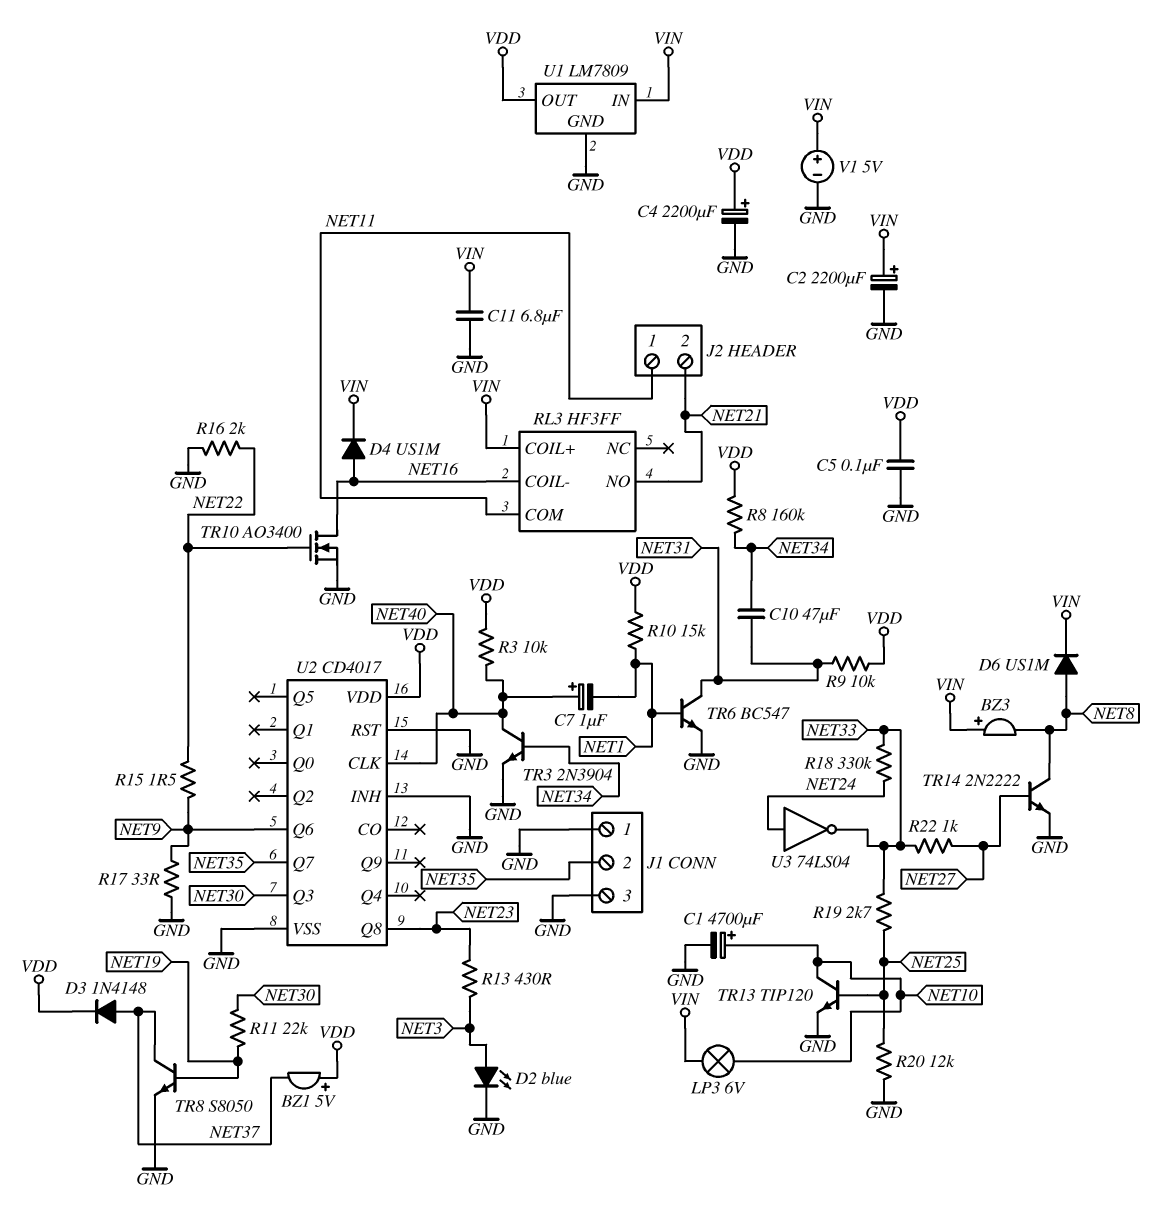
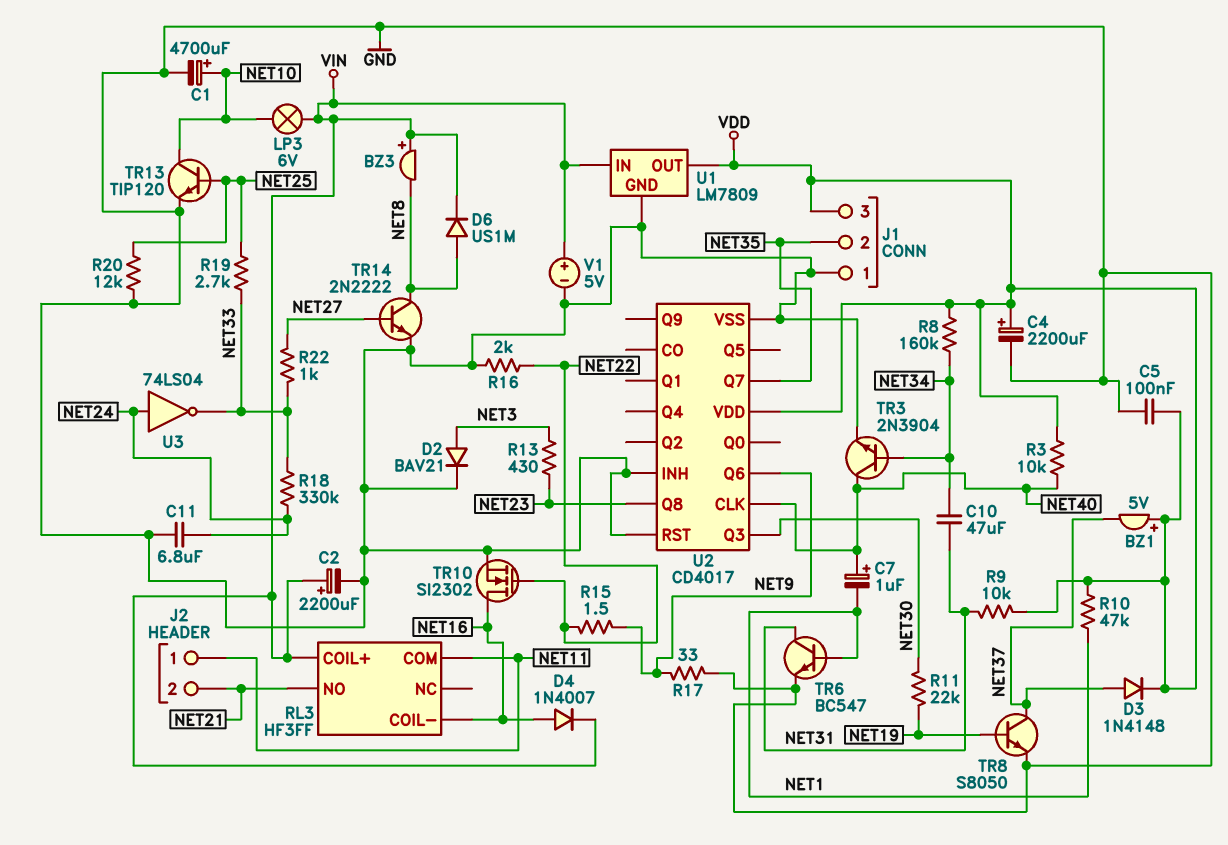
C11: 6.8uF (GND, VIN) -> 6.8uF (GND, NET24)
D2: LED blue (A NET3, K GND) -> diode BAV21 (A NET3, K GND)
D4: diode US1M (A NET16, K VIN) -> diode 1N4007 (A NET16, K VIN)
J1 pin 3: GND -> VDD
R10: 15k (NET1, VDD) -> 47k (NET1, VDD)
TR10: NMOS AO3400 (G NET22, D NET16, S GND) -> NMOS SI2302 (G NET22, D NET16, S GND)

